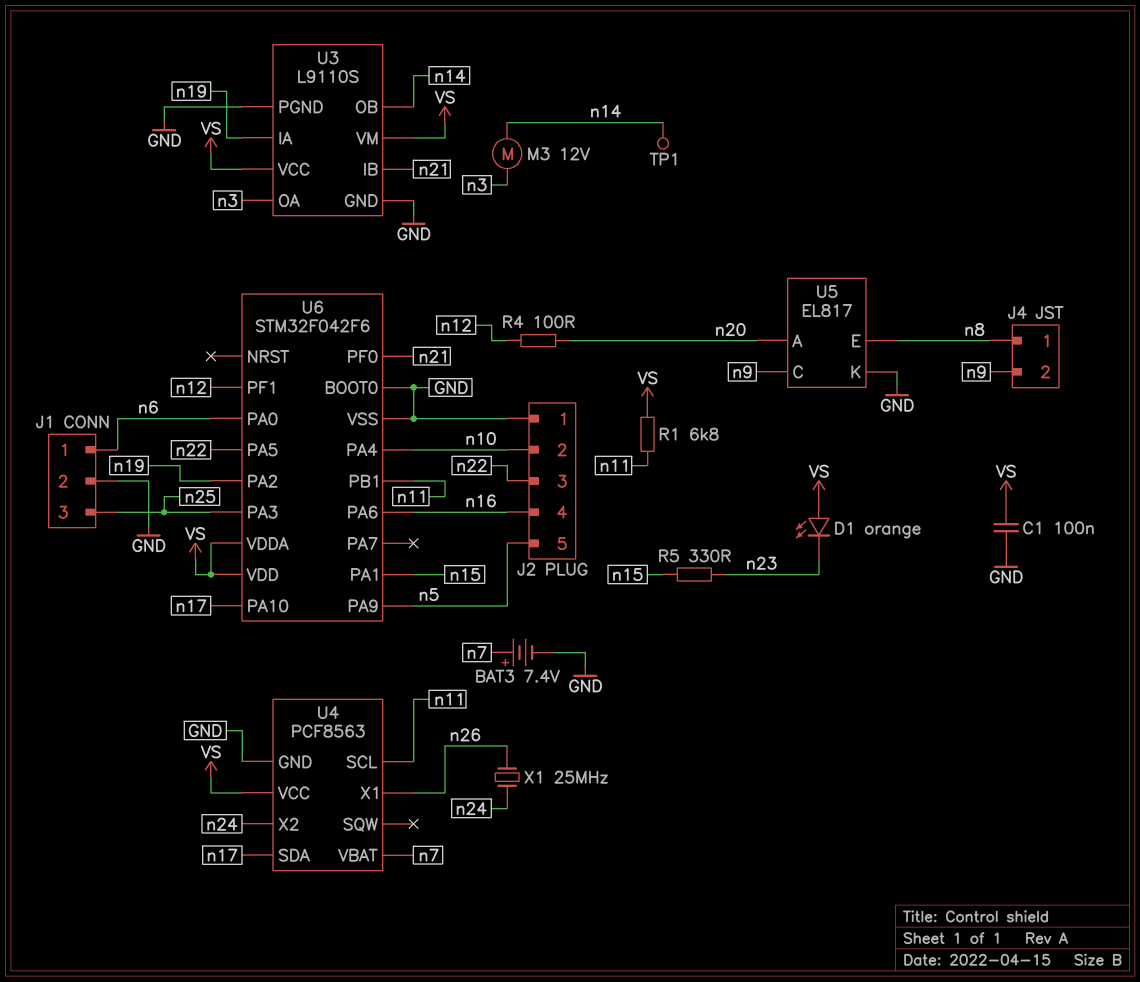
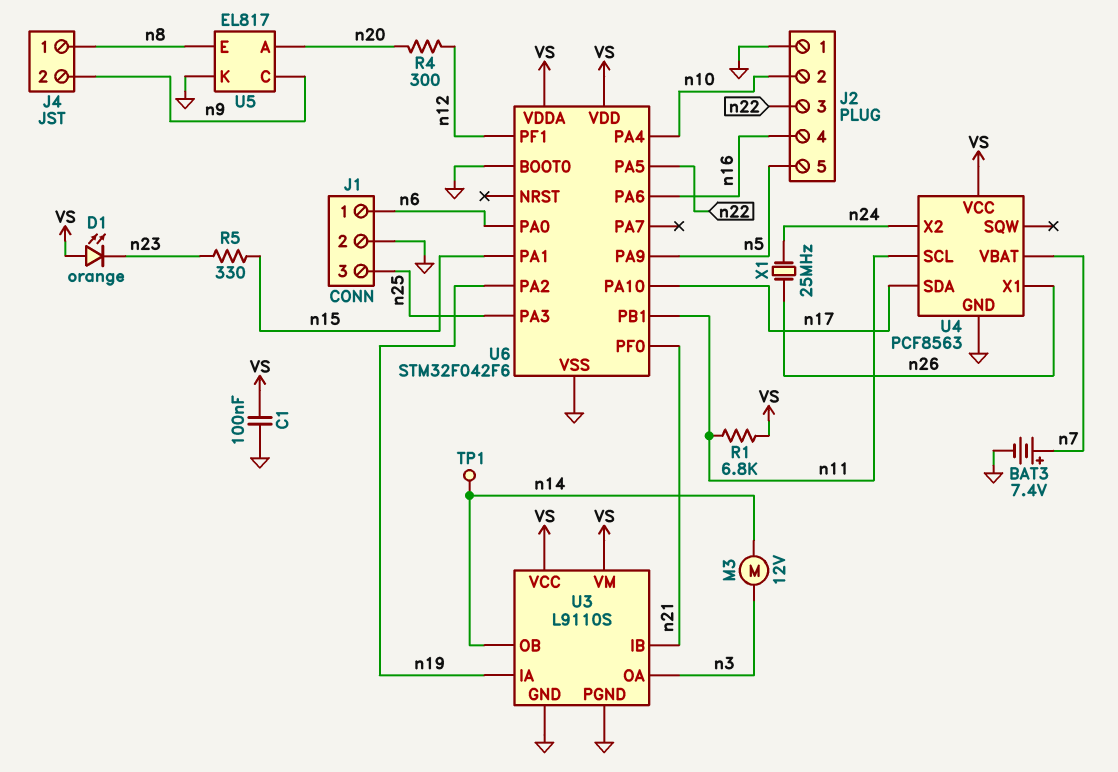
R4: 100 (n12, n20) -> 300 (n12, n20)

